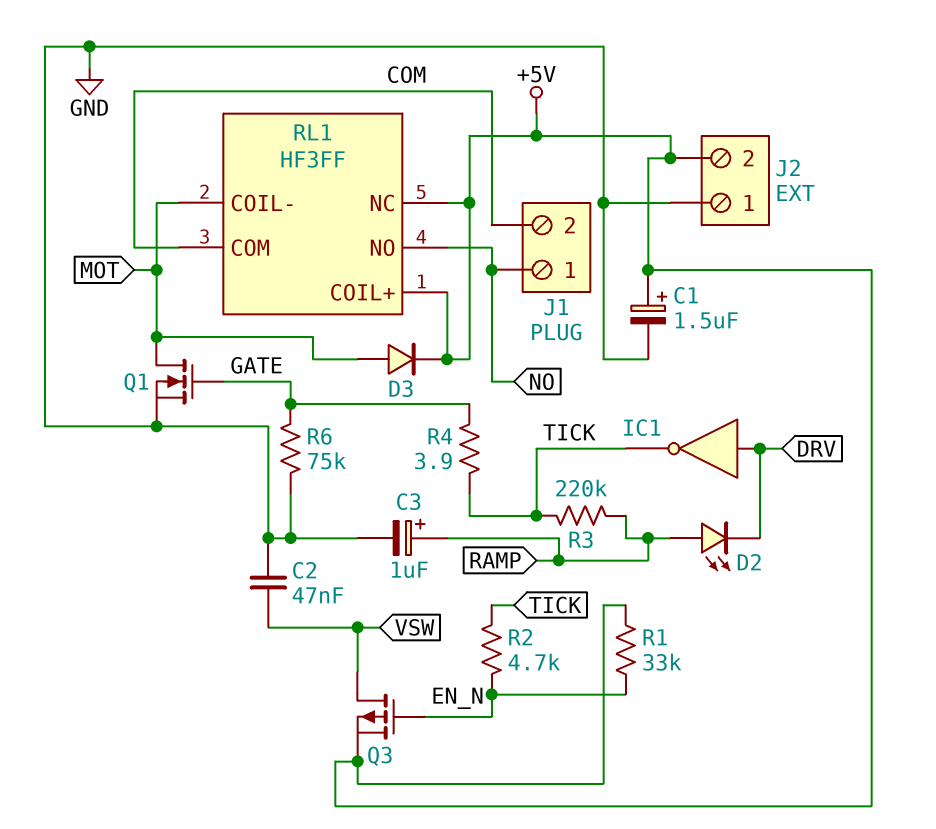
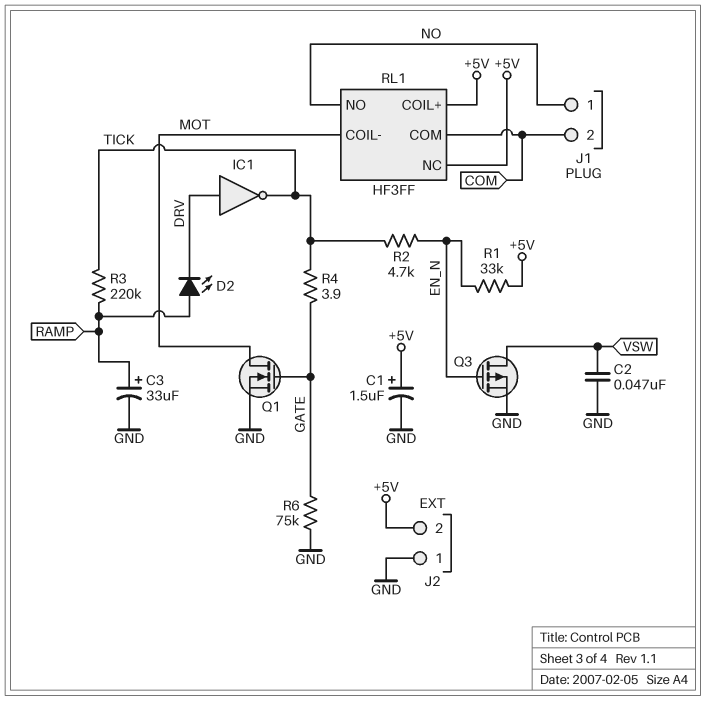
C3: 1uF (plus RAMP, minus GND) -> 33uF (plus RAMP, minus GND)
D3: diode (A MOT, K +5V) -> none
Q3: PMOS (G EN_N, D VSW, S +5V) -> PMOS (G EN_N, D VSW, S GND)

